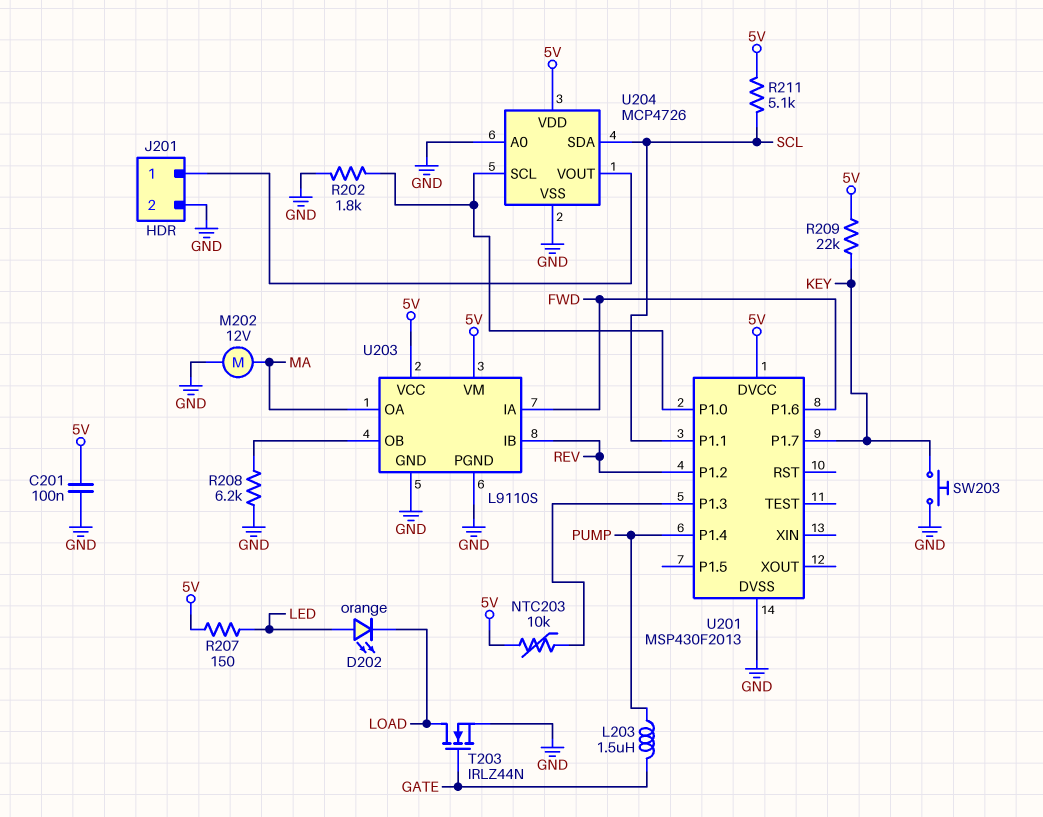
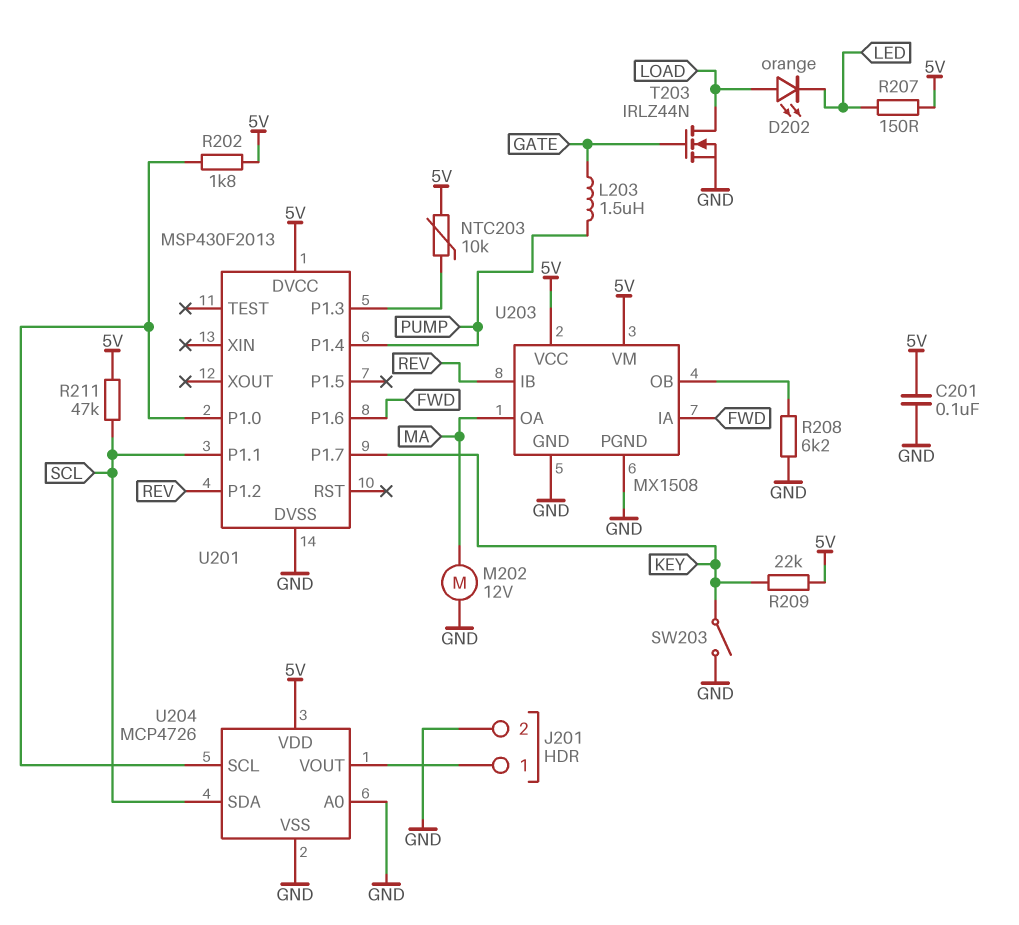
D202: LED orange (A LED, K LOAD) -> LED orange (A LOAD, K LED)
R202: 1.8k (GND, U201/P1.0) -> 1.8k (5V, U201/P1.0)
R211: 5.1k (5V, SCL) -> 47k (5V, SCL)
SW203: button (GND, KEY) -> switch (GND, KEY)
U203: L9110S -> MX1508

